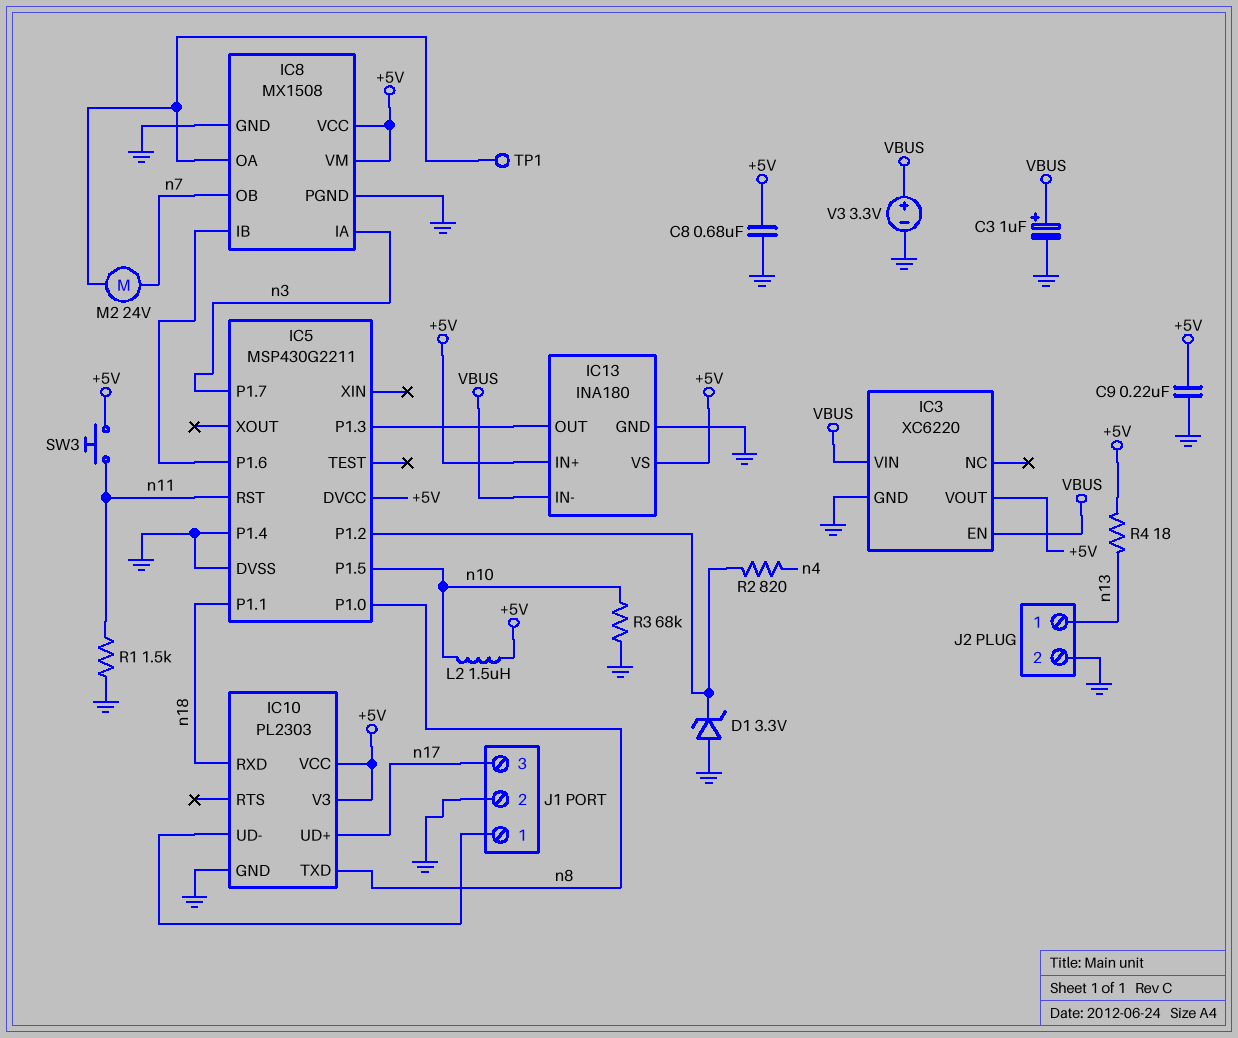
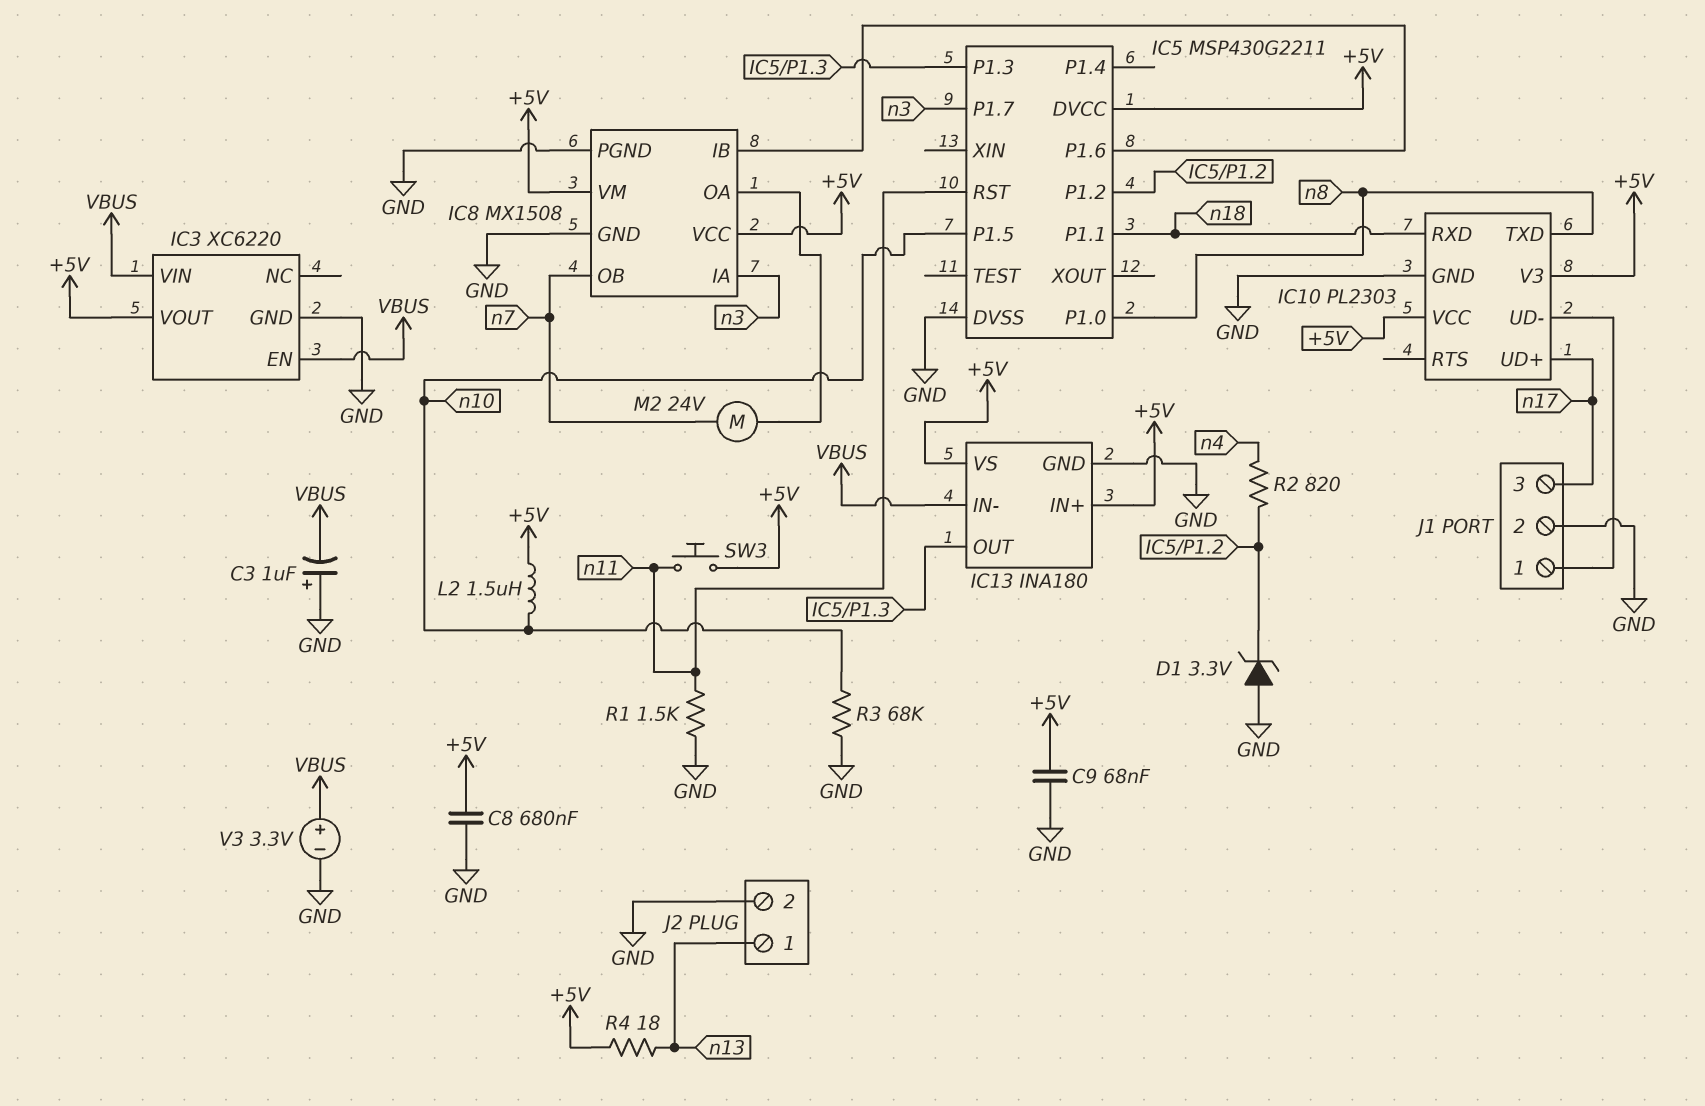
C3: 1uF (plus VBUS, minus GND) -> 1uF (plus GND, minus VBUS)
C9: 220nF (+5V, GND) -> 68nF (+5V, GND)
IC5 pin P1.4: GND -> none
TP1: test point (IC8/OA) -> none

